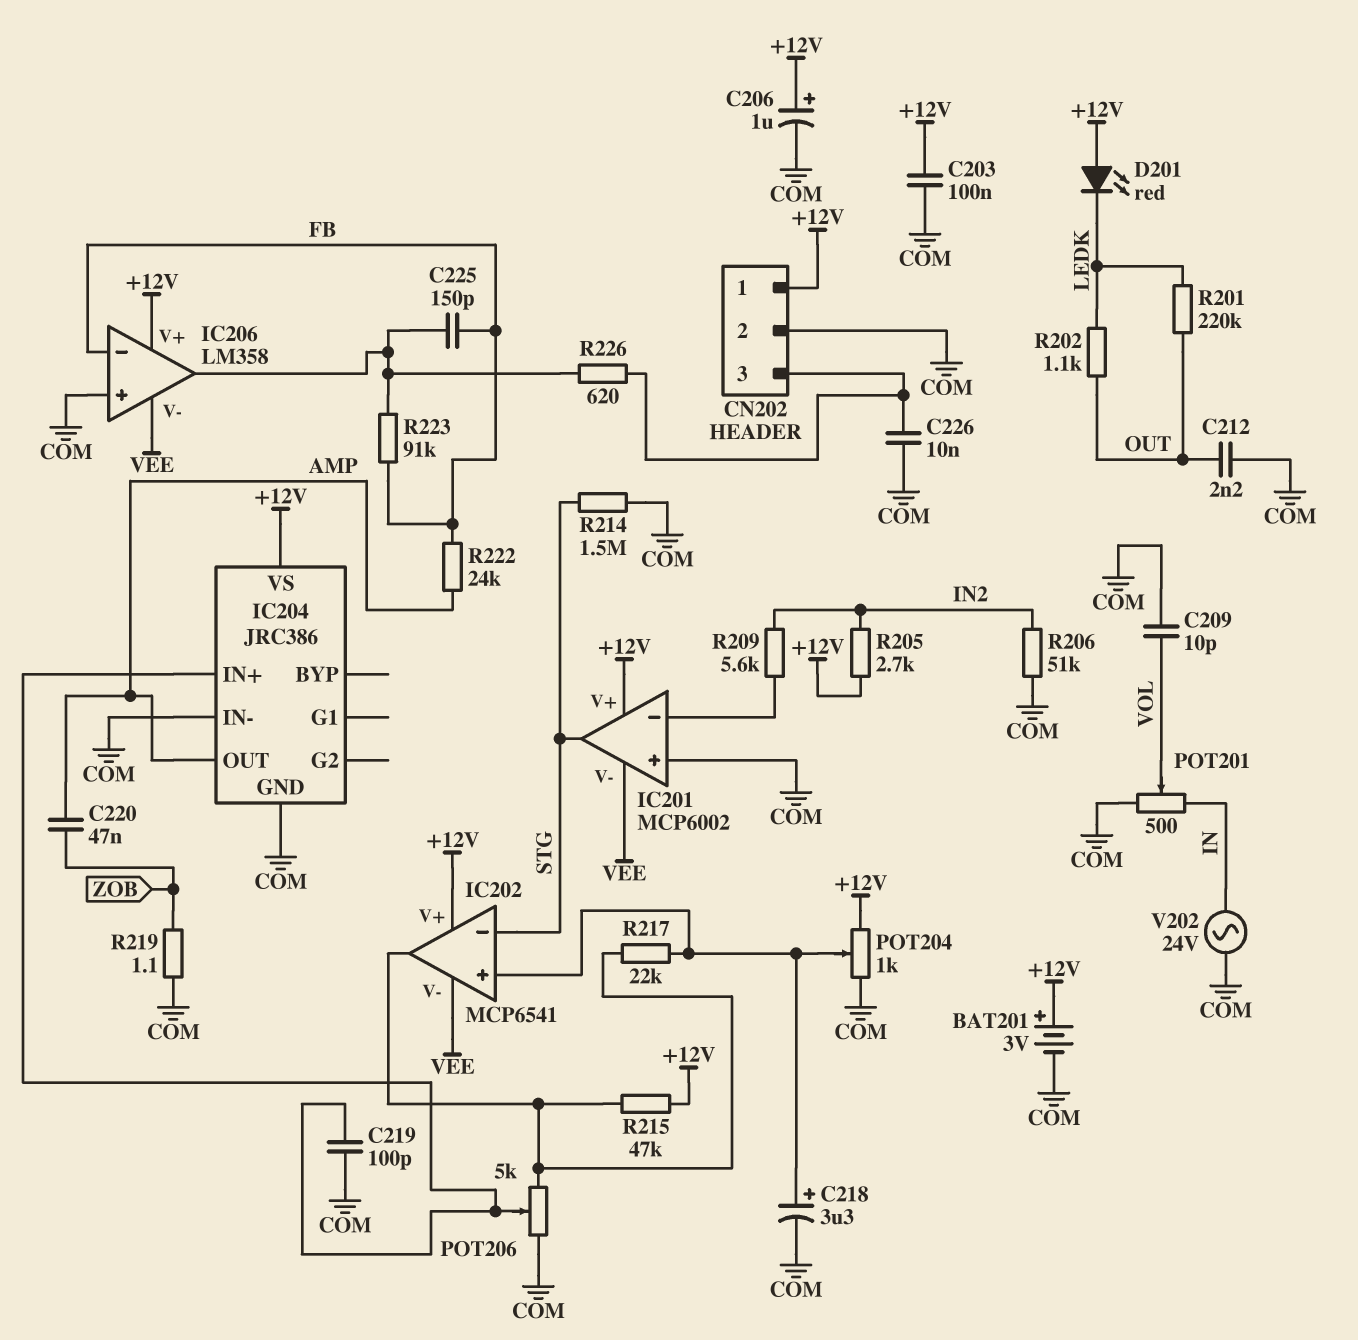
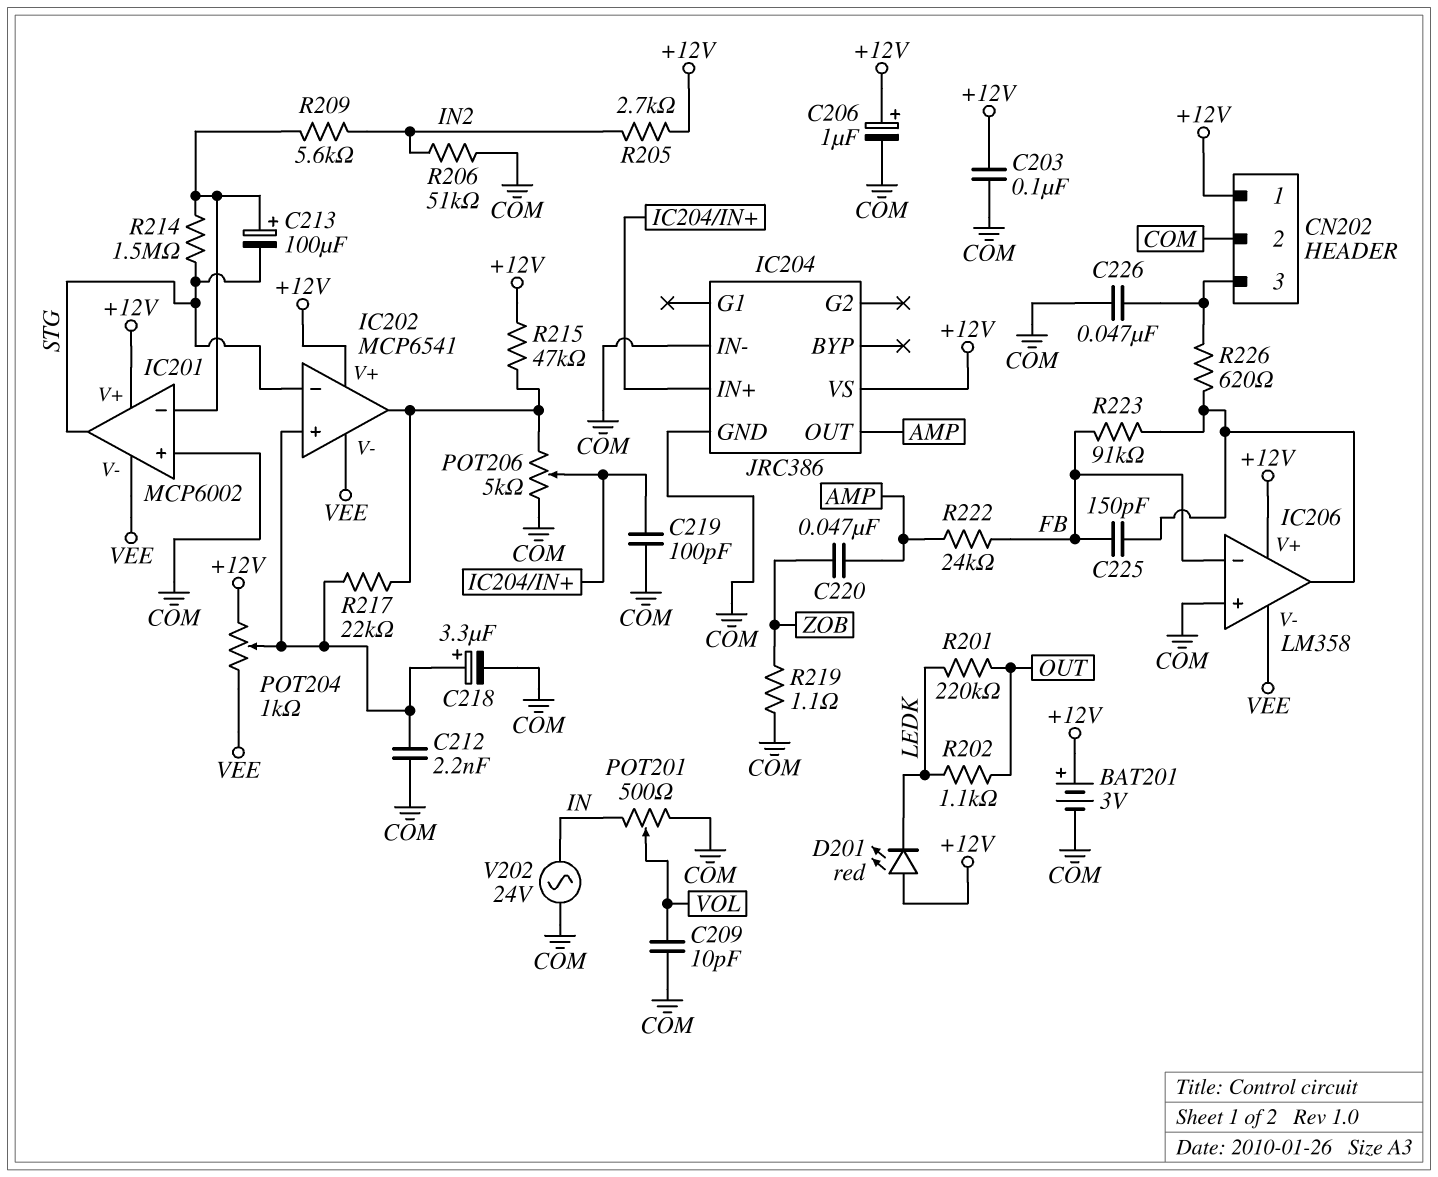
C212: 2.2nF (COM, OUT) -> 2.2nF (COM, IC202/in+)
C213: none -> 100uF (plus IC201/in-, minus STG)
C226: 10nF (CN202/3, COM) -> 47nF (CN202/3, COM)
POT204: 1k (+12V, COM, wiper IC202/in+) -> 1k (+12V, VEE, wiper IC202/in+)
R214: 1.5M (COM, STG) -> 1.5M (IC201/in-, STG)

